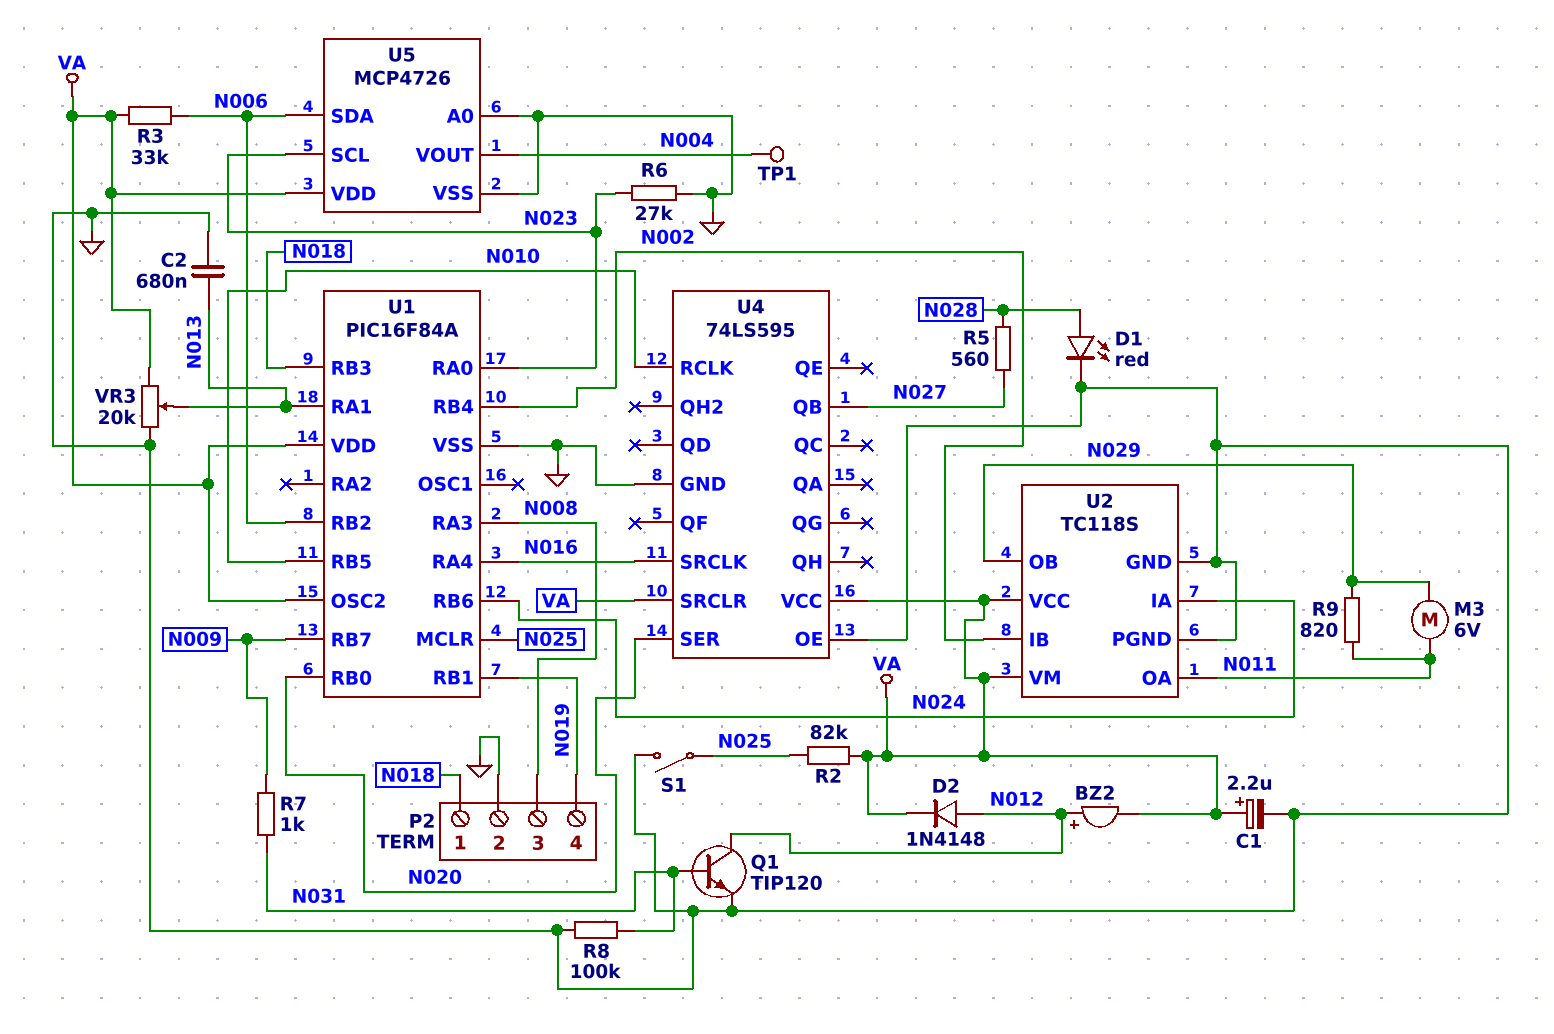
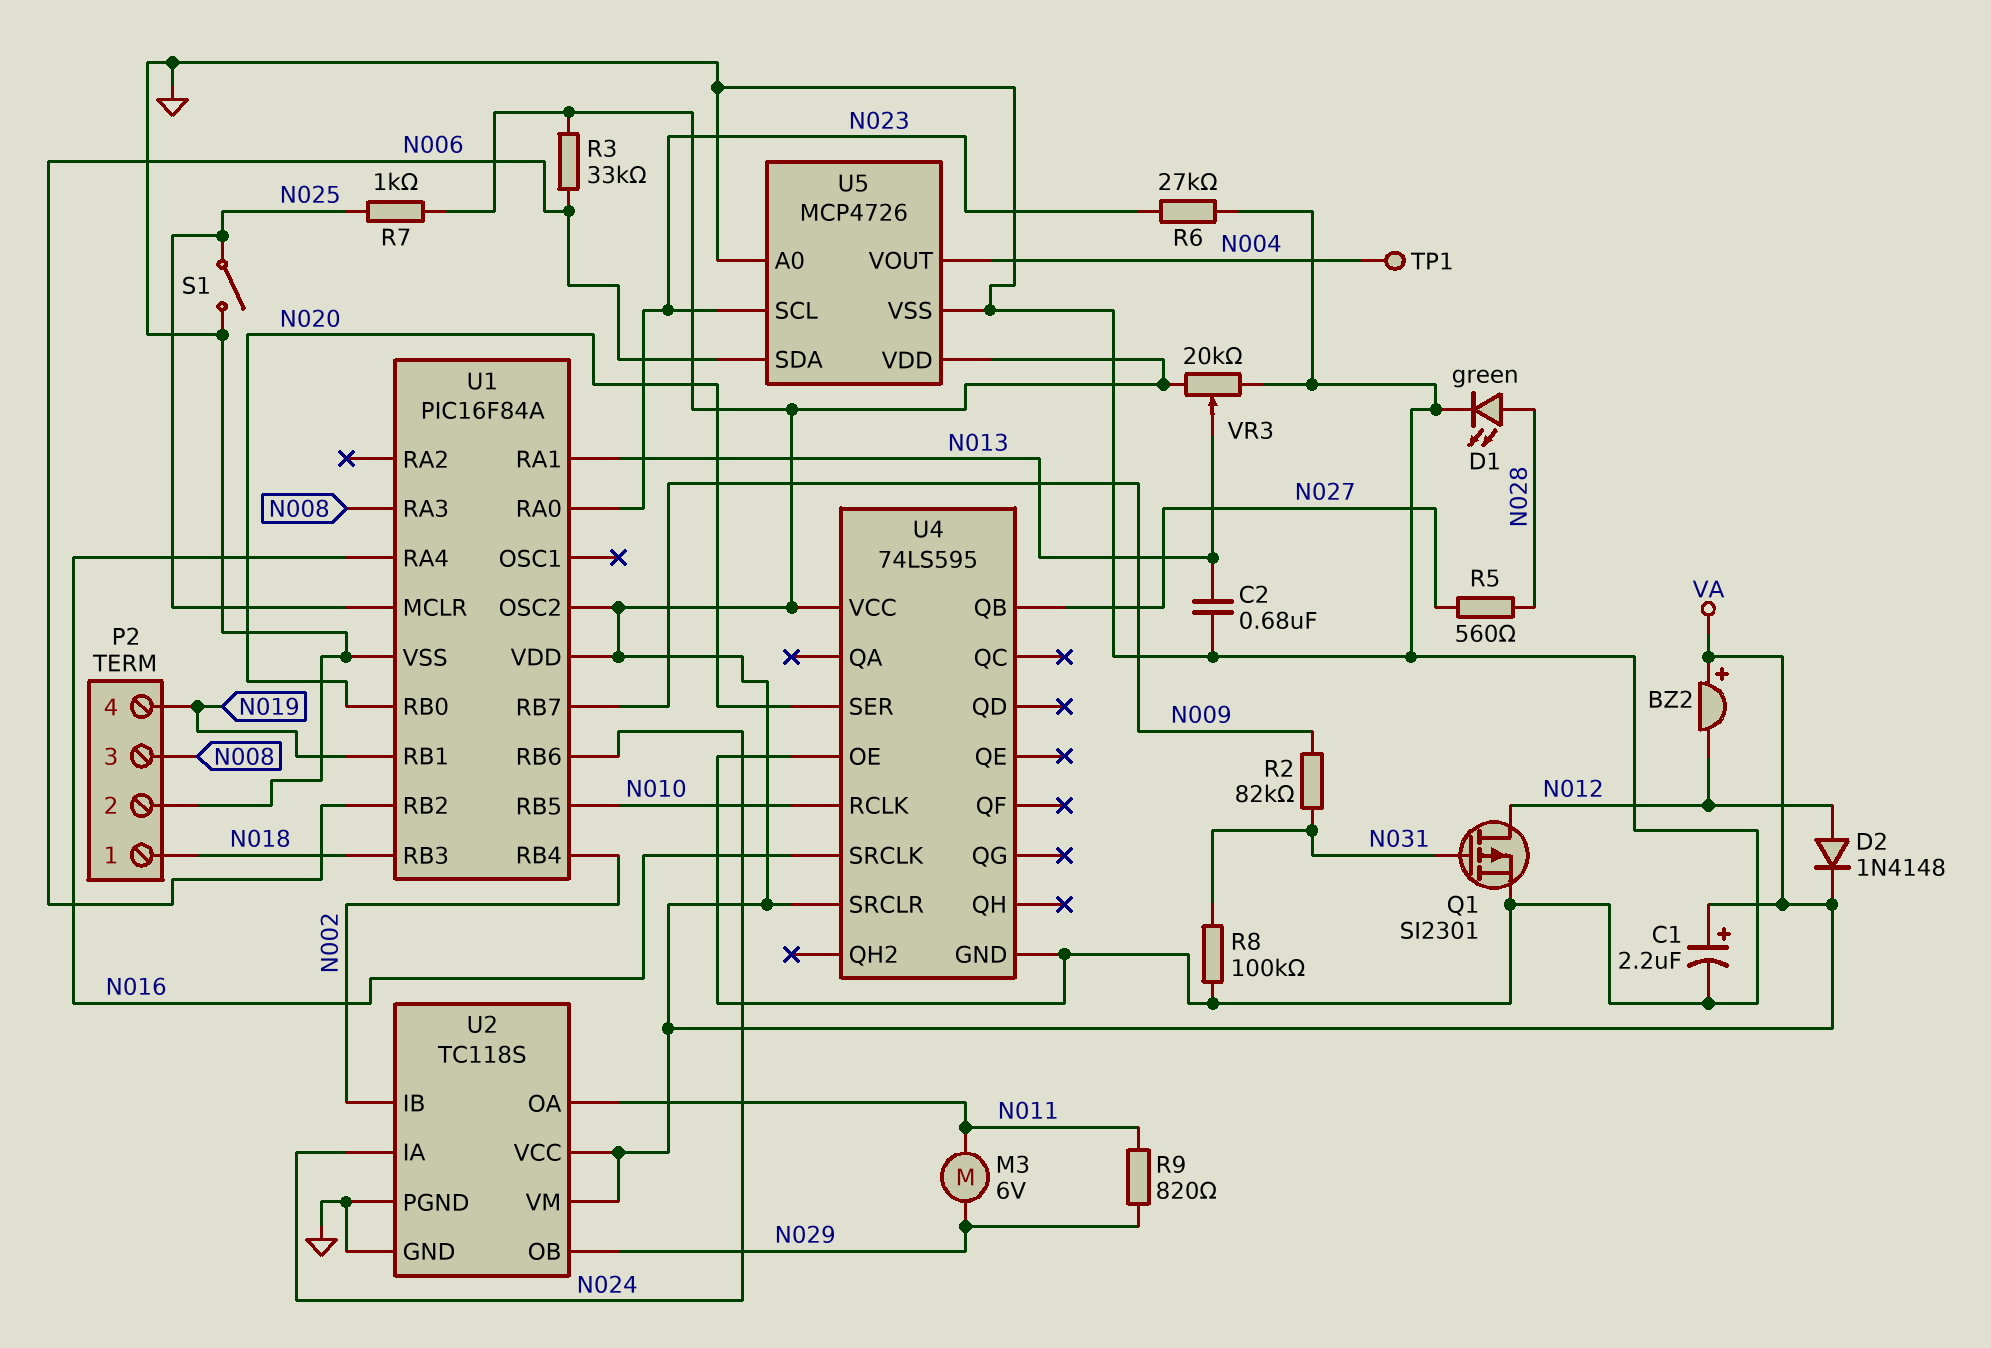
BZ2: buzzer (plus N012, minus VA) -> buzzer (plus VA, minus N012)
D1: LED red (A N028, K GND) -> LED green (A N028, K GND)
Q1: NPN TIP120 (B N031, C N012, E GND) -> PMOS SI2301 (G N031, D N012, S GND)
R2: 82k (N025, VA) -> 82k (N009, N031)
R7: 1k (N009, N031) -> 1k (N025, VA)

